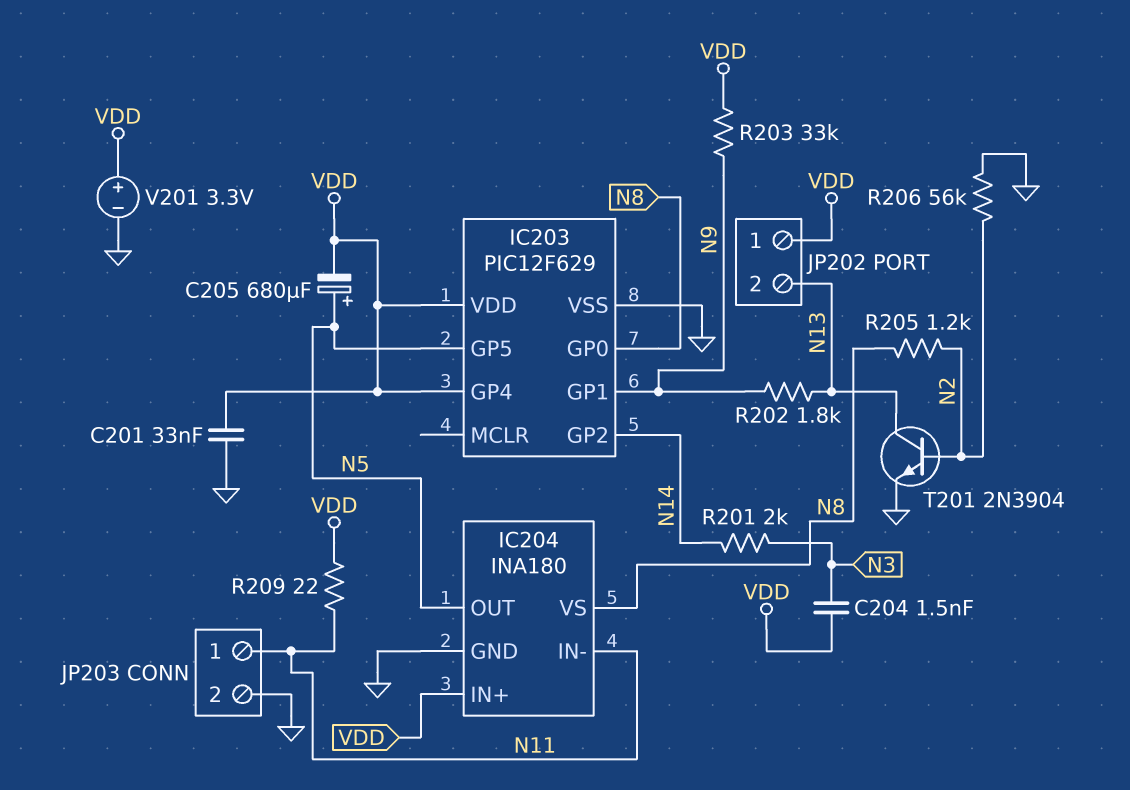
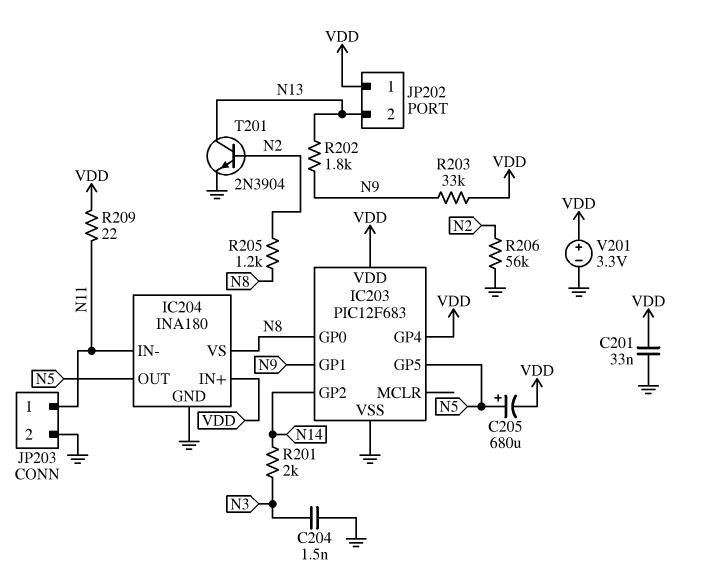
C204: 1.5nF (N3, VDD) -> 1.5nF (GND, N3)
IC203: PIC12F629 -> PIC12F683

